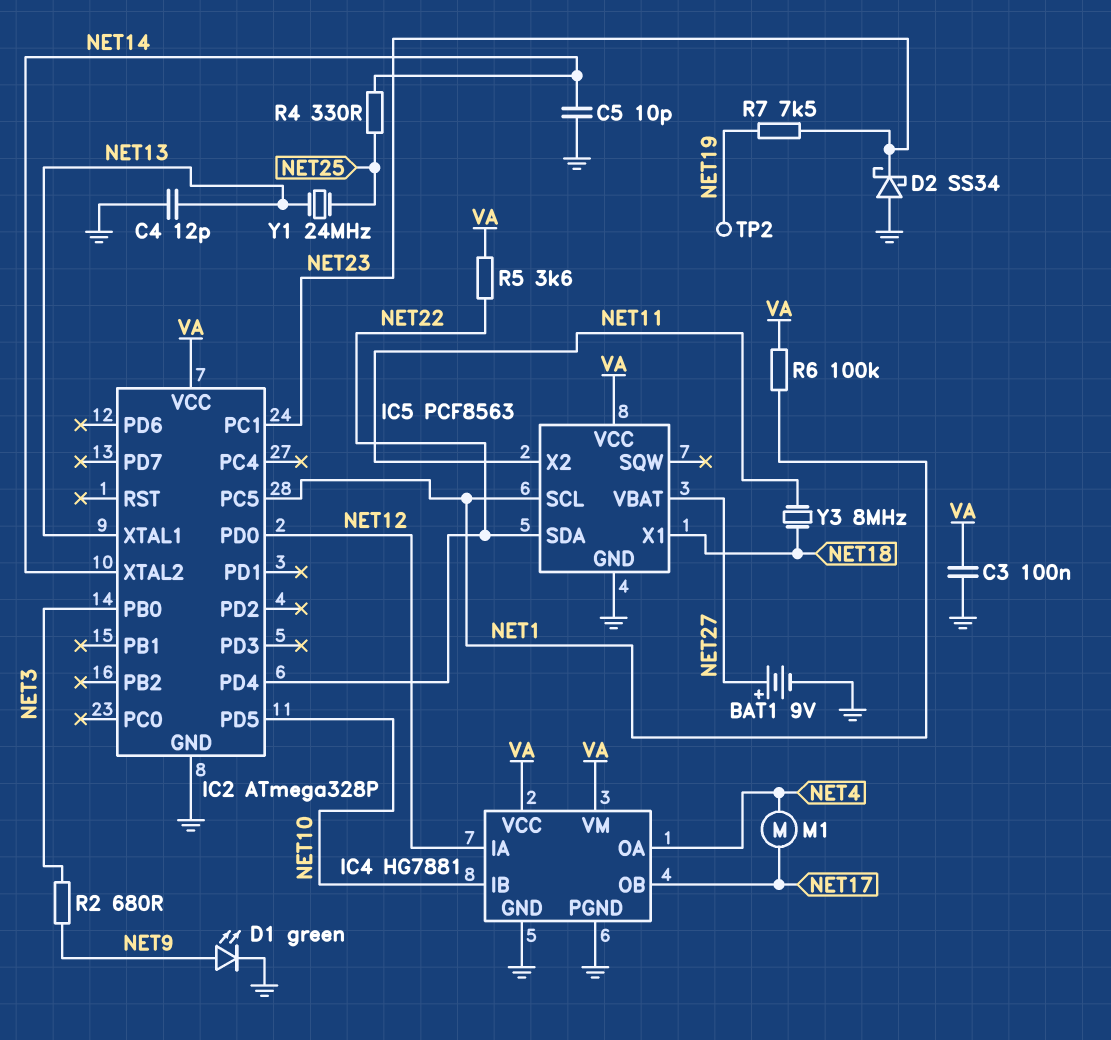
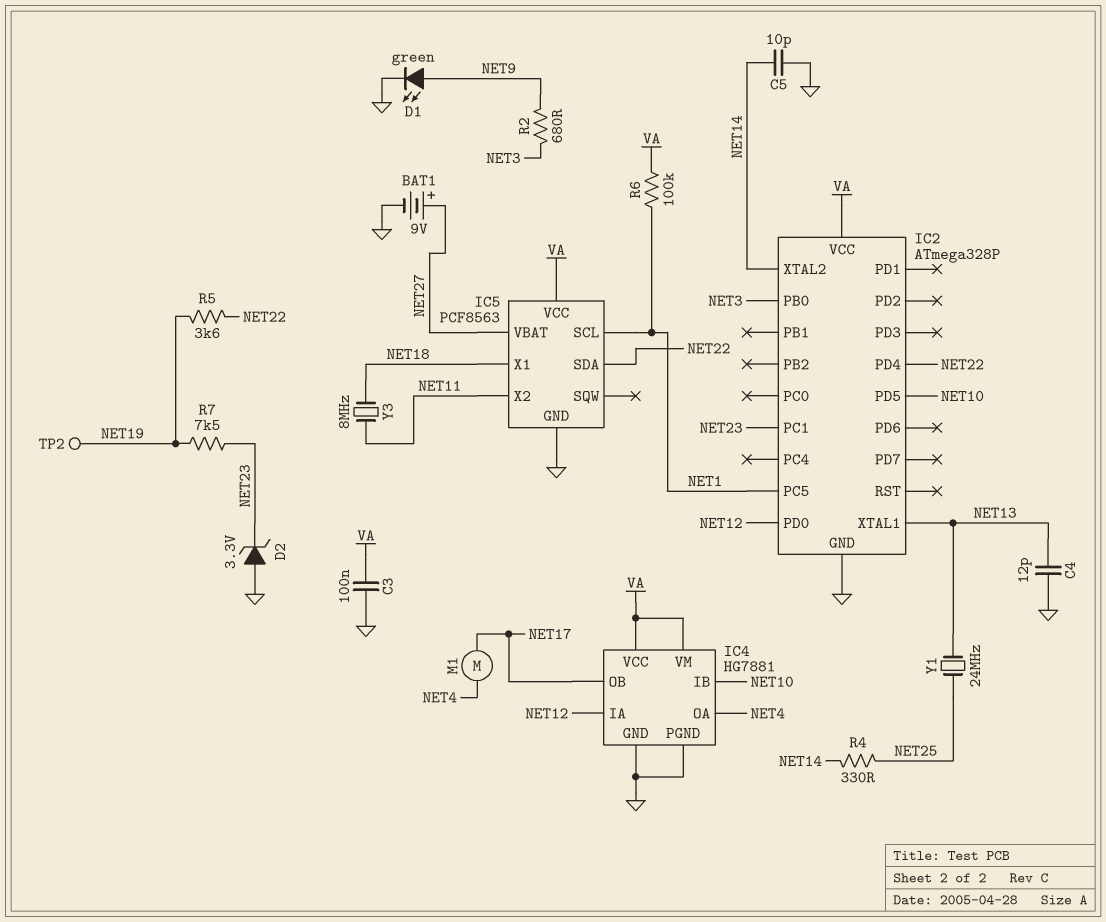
D2: schottky SS34 (A GND, K NET23) -> zener 3.3V (A GND, K NET23)
R5: 3.6k (NET22, VA) -> 3.6k (NET19, NET22)

